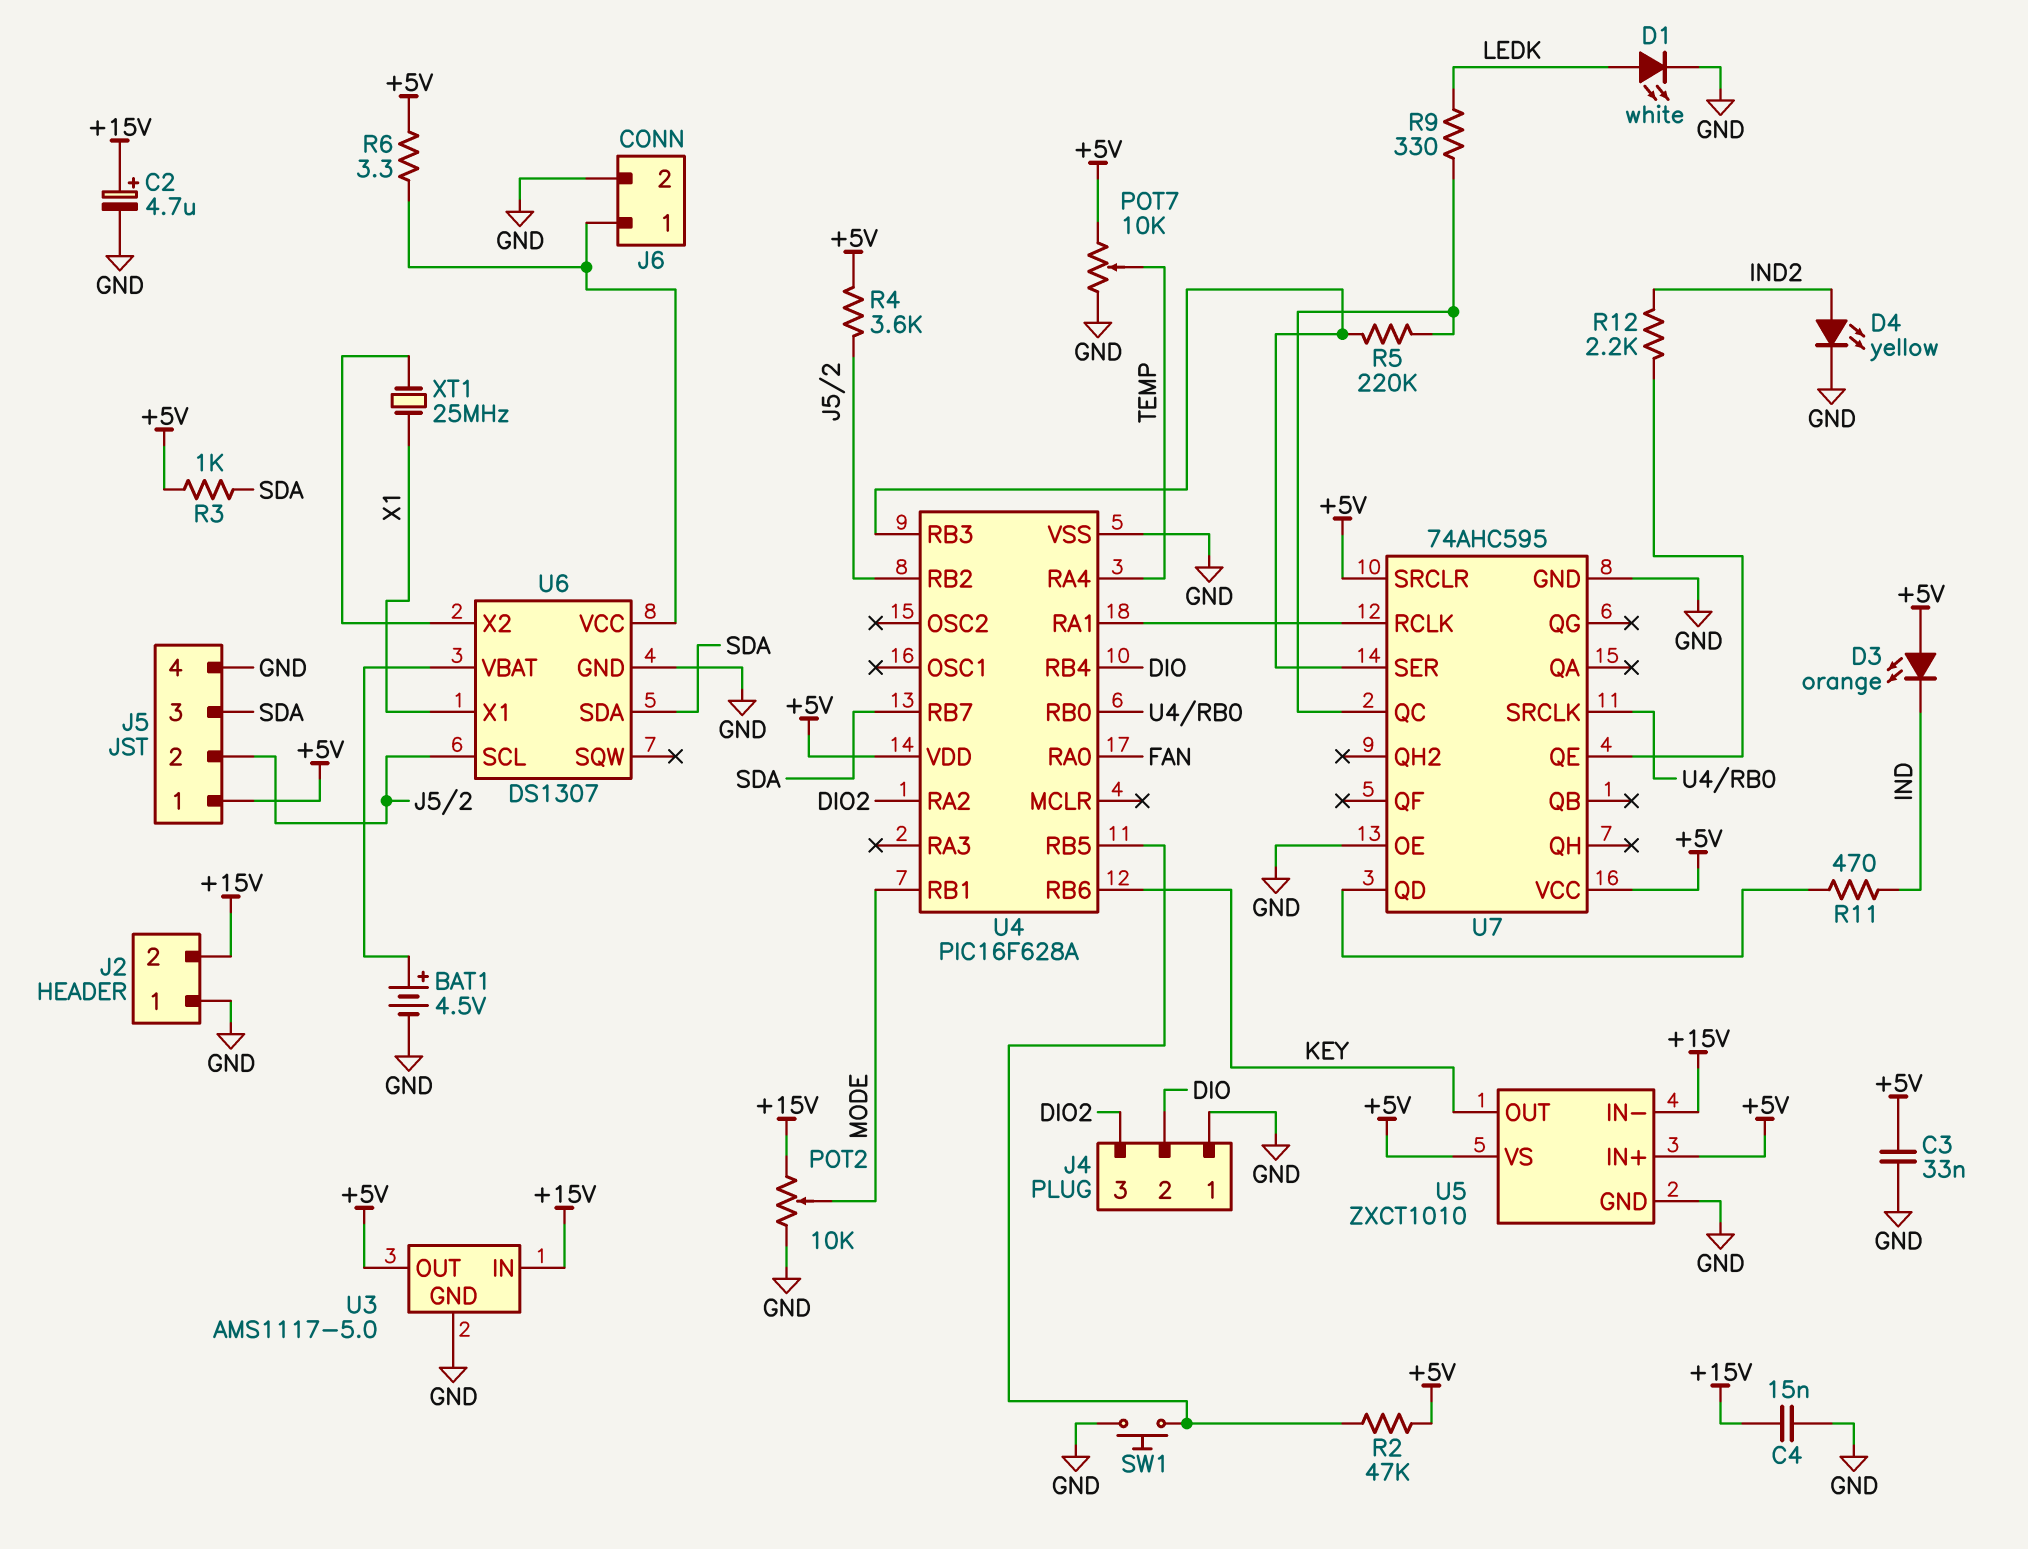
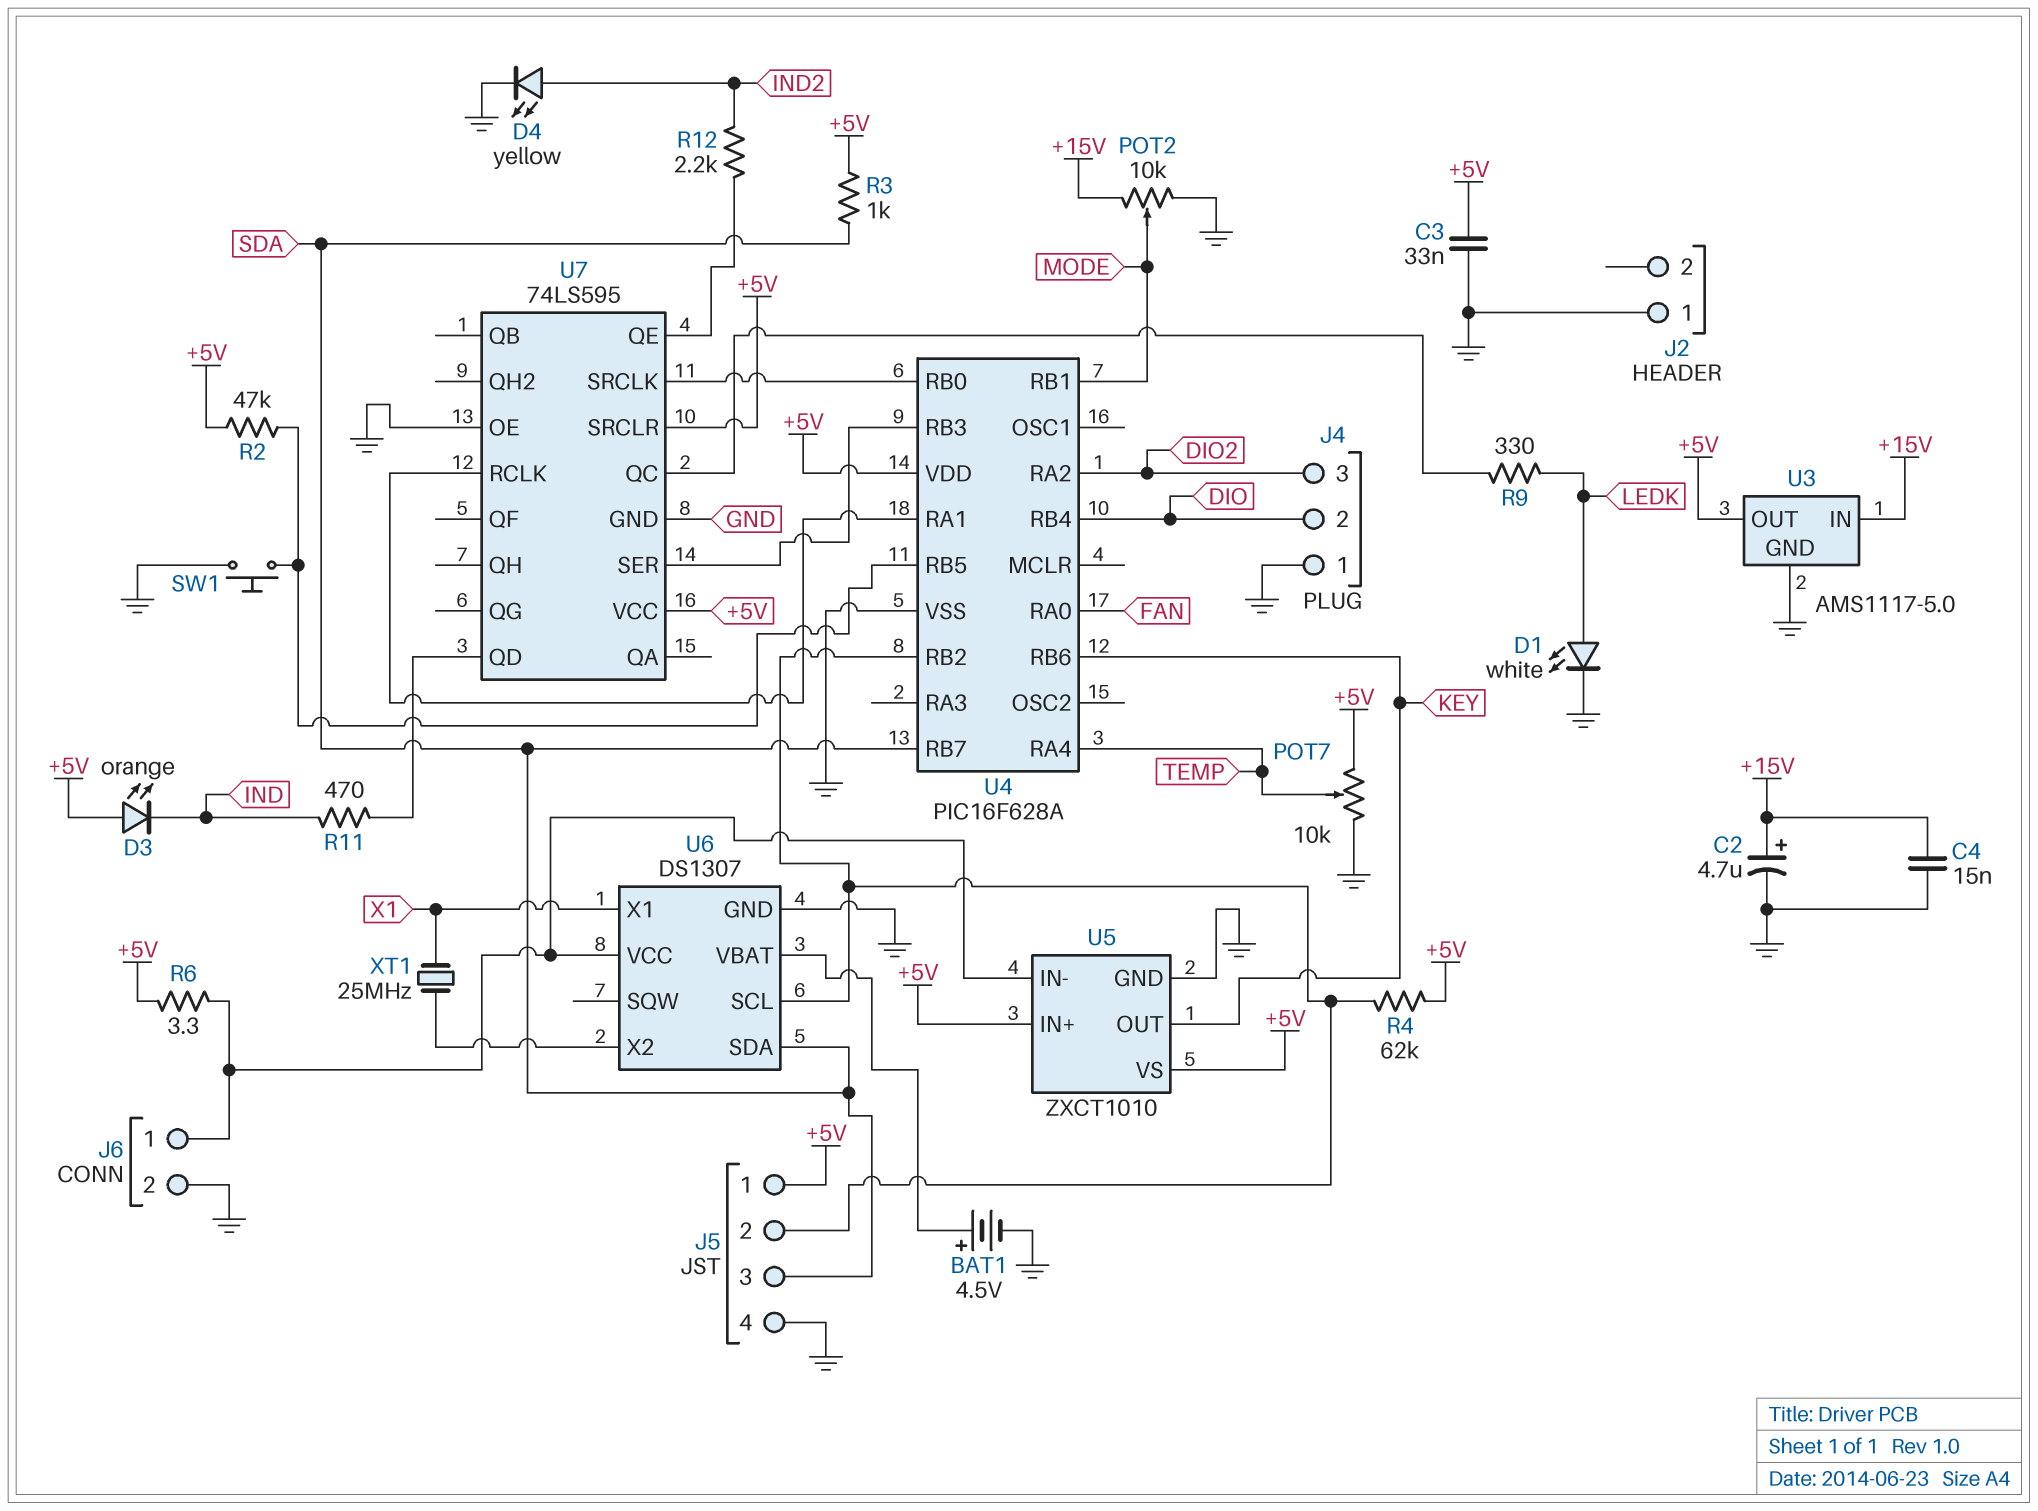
J2 pin 2: +15V -> none
R4: 3.6k (+5V, J5/2) -> 62k (+5V, J5/2)
R5: 220k (U4/RB3, U7/QC) -> none
U5 pin IN-: +15V -> J6/1
U7: 74AHC595 -> 74LS595

